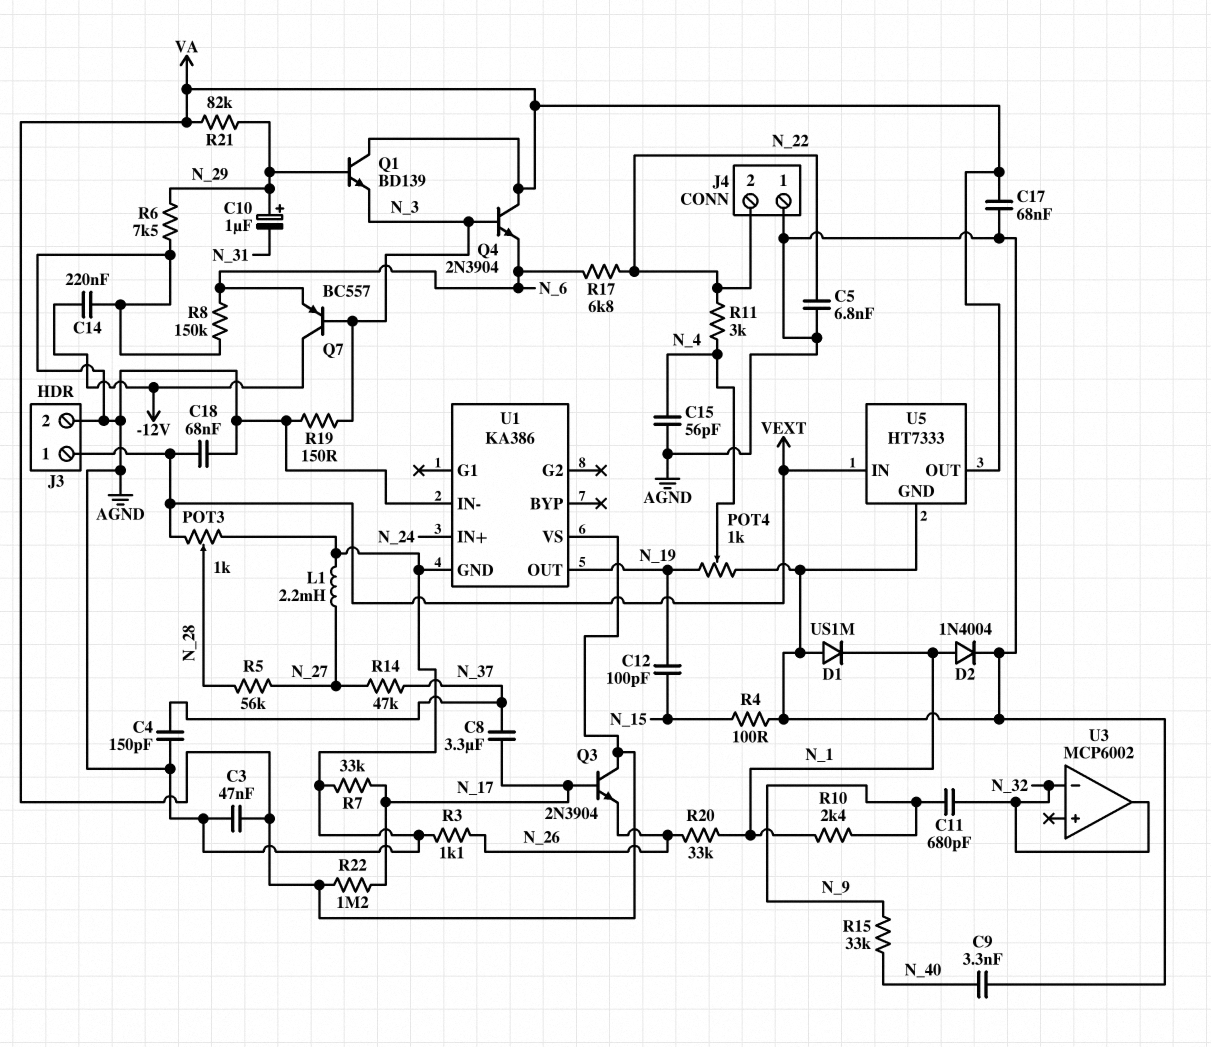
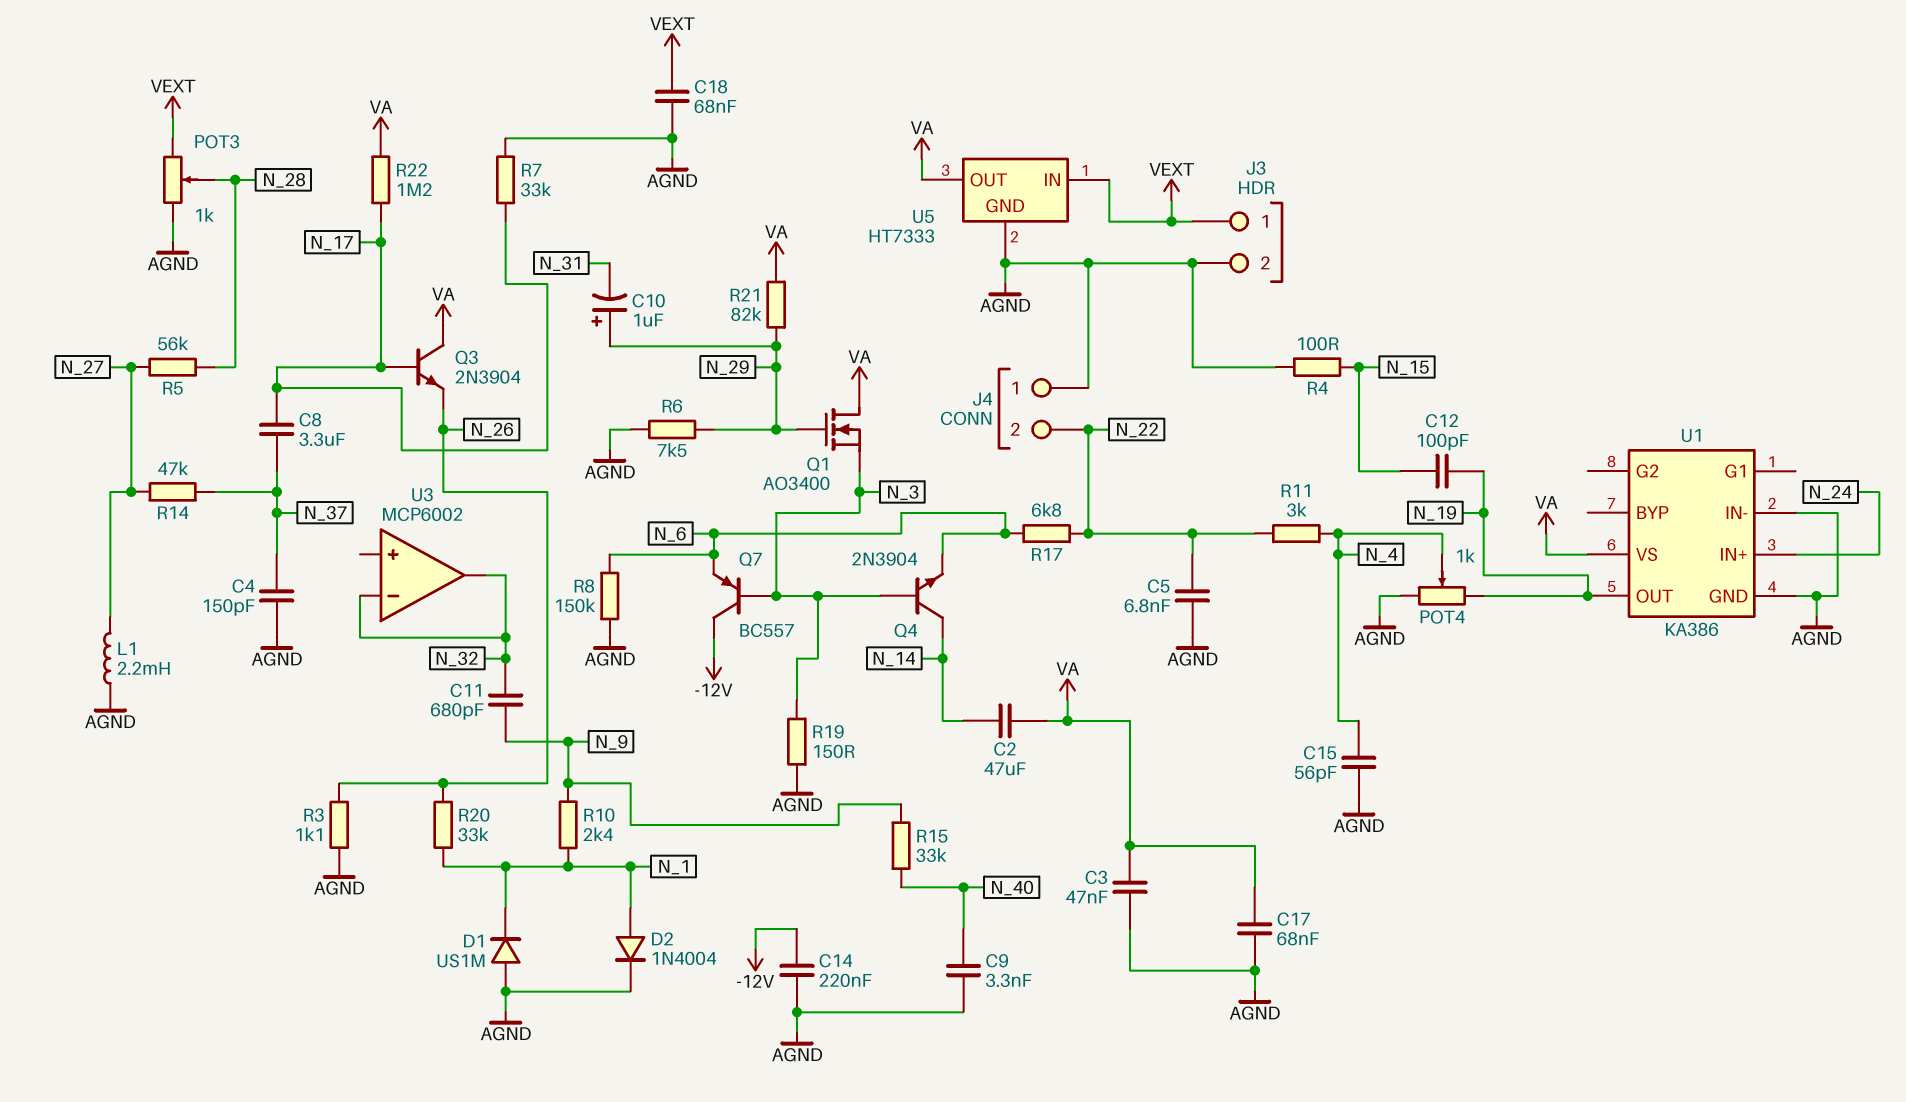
C2: none -> 47uF (N_14, VA)
Q1: NPN BD139 (B N_29, C VA, E N_3) -> NMOS AO3400 (G N_29, D VA, S N_3)
Q4: NPN 2N3904 (B N_3, C VA, E N_6) -> NPN 2N3904 (B N_3, C N_14, E N_6)

